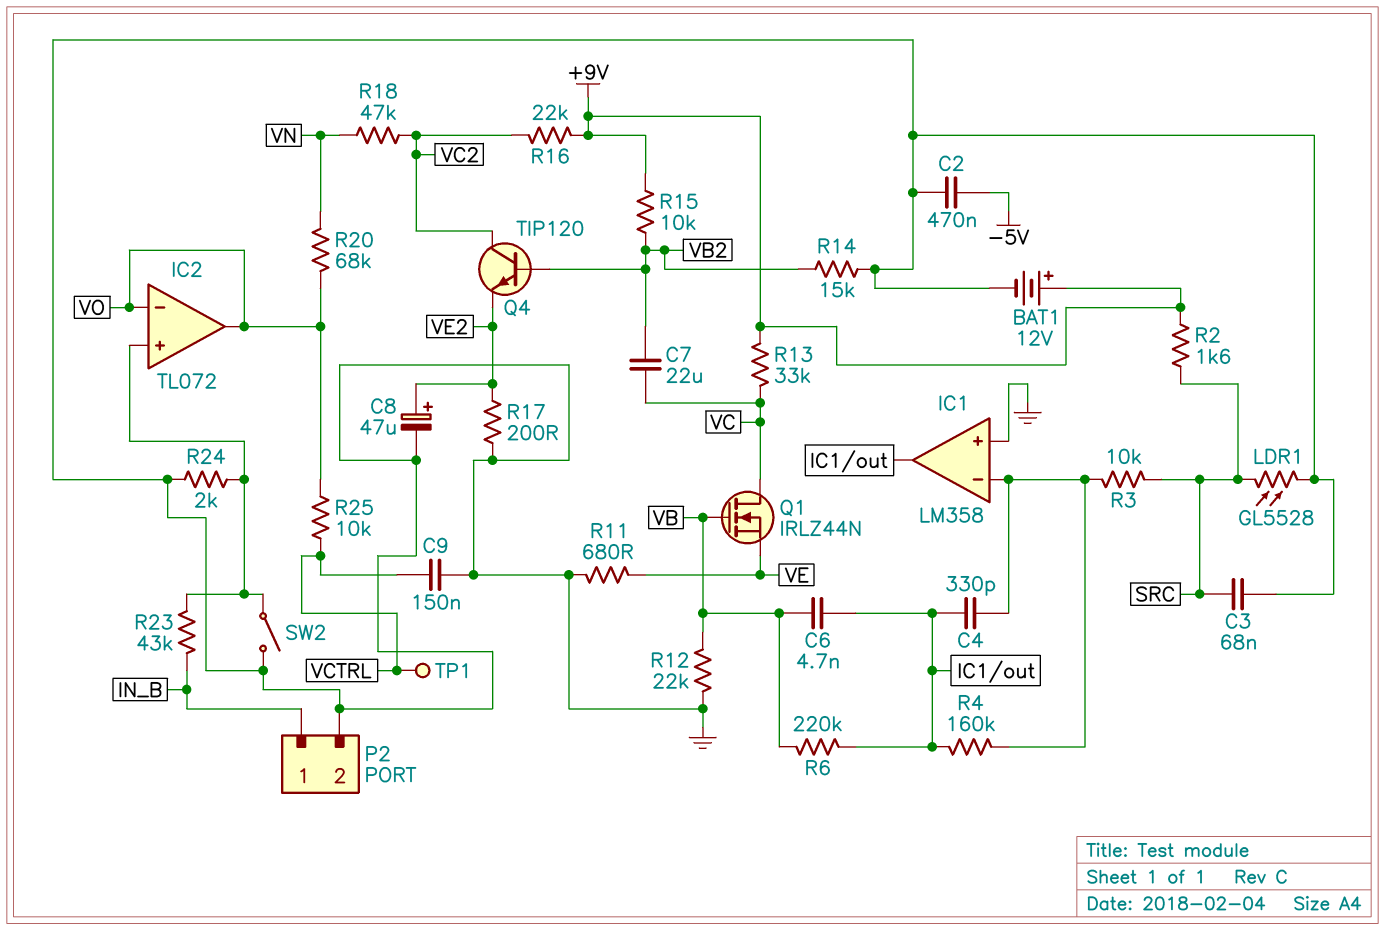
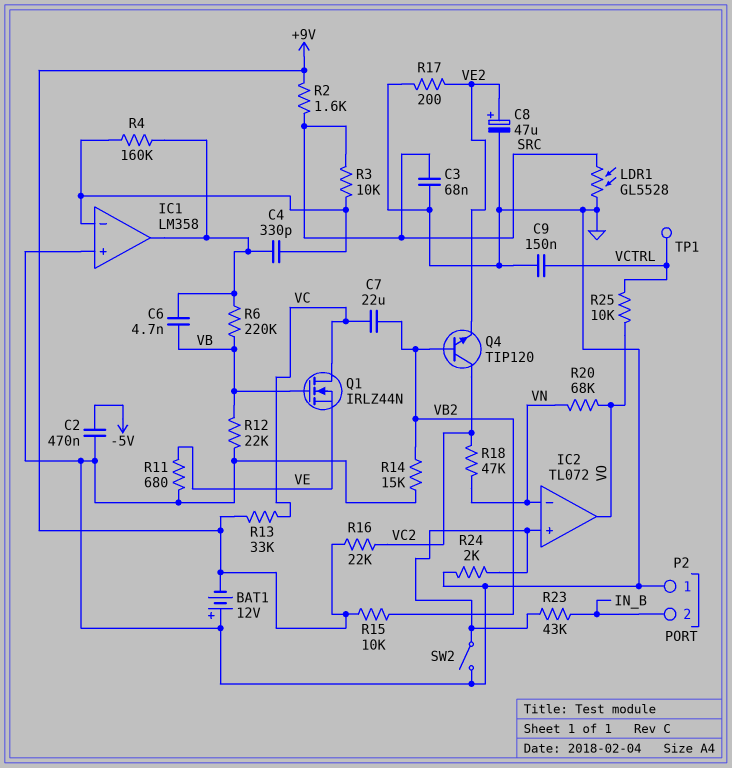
BAT1: 12V (plus +9V, minus GND) -> 12V (plus GND, minus +9V)
IC2 pin in-: VO -> VN
P2 pin 1: IN_B -> GND
P2 pin 2: GND -> IN_B

